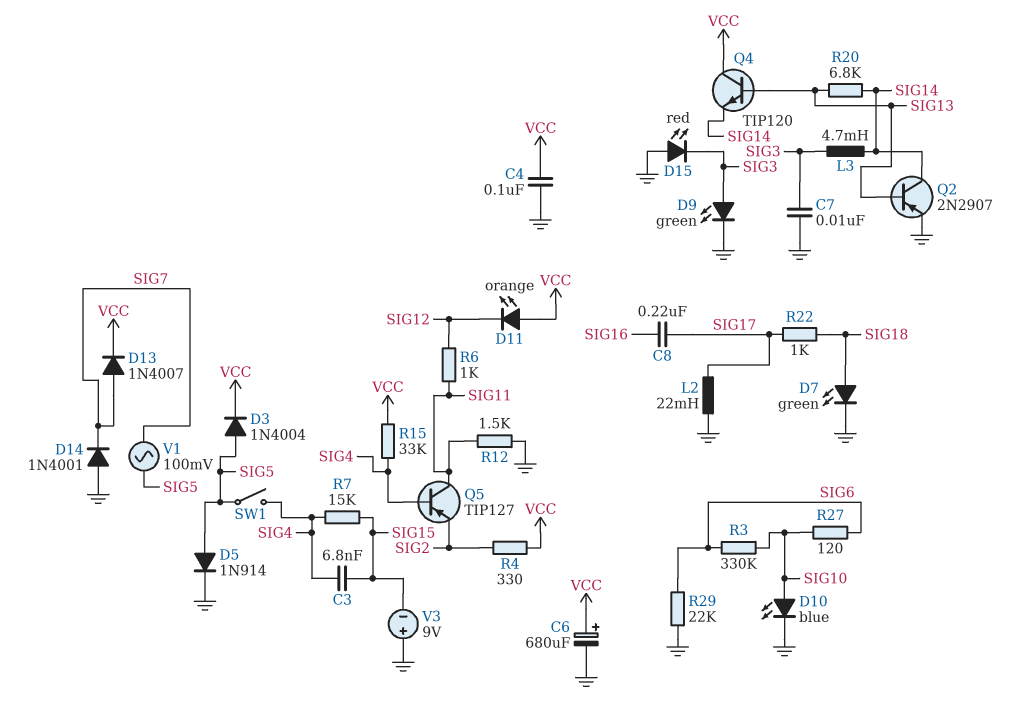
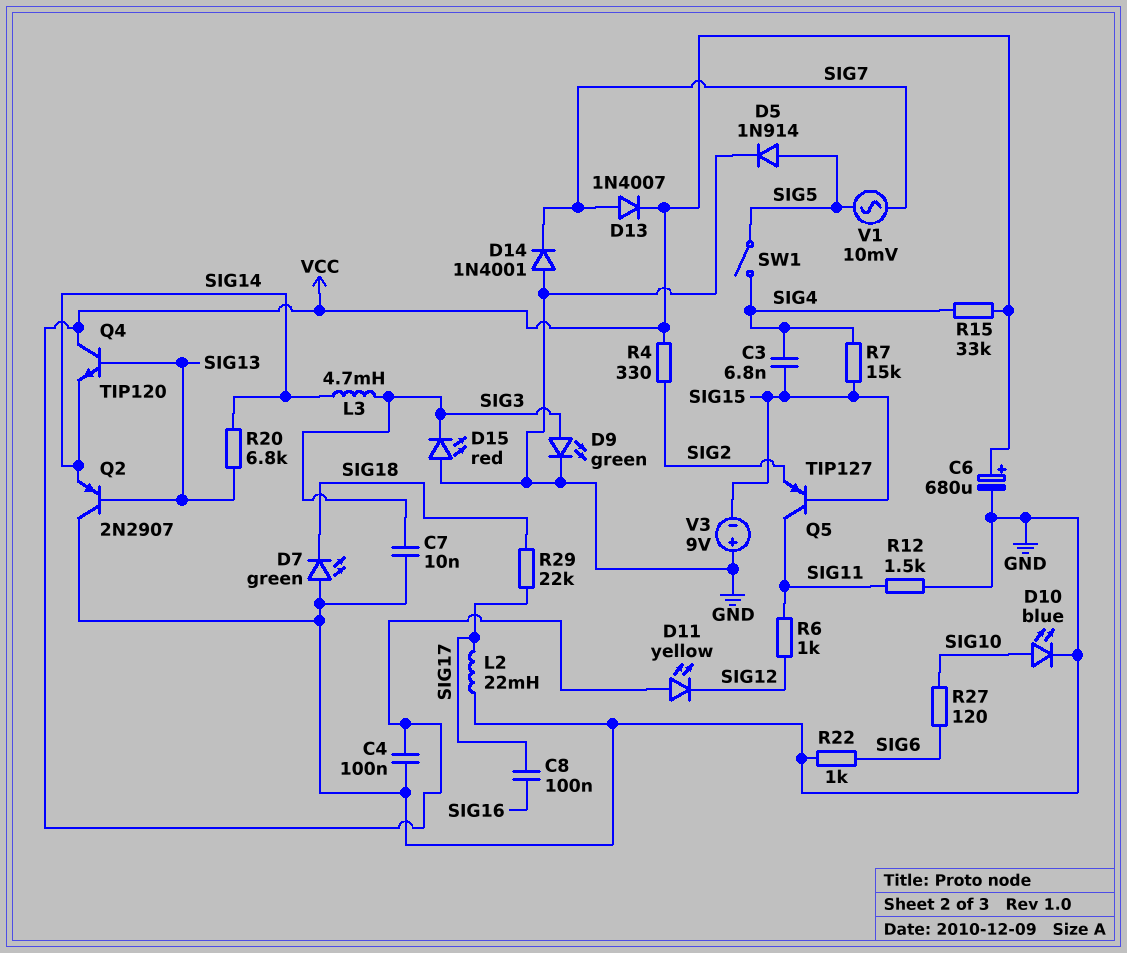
C8: 220nF (SIG16, SIG17) -> 100nF (SIG16, SIG17)
D3: diode 1N4004 (A SIG5, K VCC) -> none
D7: LED green (A SIG18, K GND) -> LED green (A GND, K SIG18)
D11: LED orange (A VCC, K SIG12) -> LED yellow (A VCC, K SIG12)
Q2: PNP 2N2907 (B SIG13, C SIG14, E GND) -> PNP 2N2907 (B SIG13, C GND, E SIG14)
Q5: PNP TIP127 (B SIG4, C SIG11, E SIG2) -> PNP TIP127 (B SIG15, C SIG11, E SIG2)
R3: 330k (SIG6, SIG10) -> none
R22: 1k (SIG17, SIG18) -> 1k (GND, SIG6)
R29: 22k (GND, SIG6) -> 22k (SIG17, SIG18)
V1: AC 100mV (SIG5, SIG7) -> AC 10mV (SIG5, SIG7)

